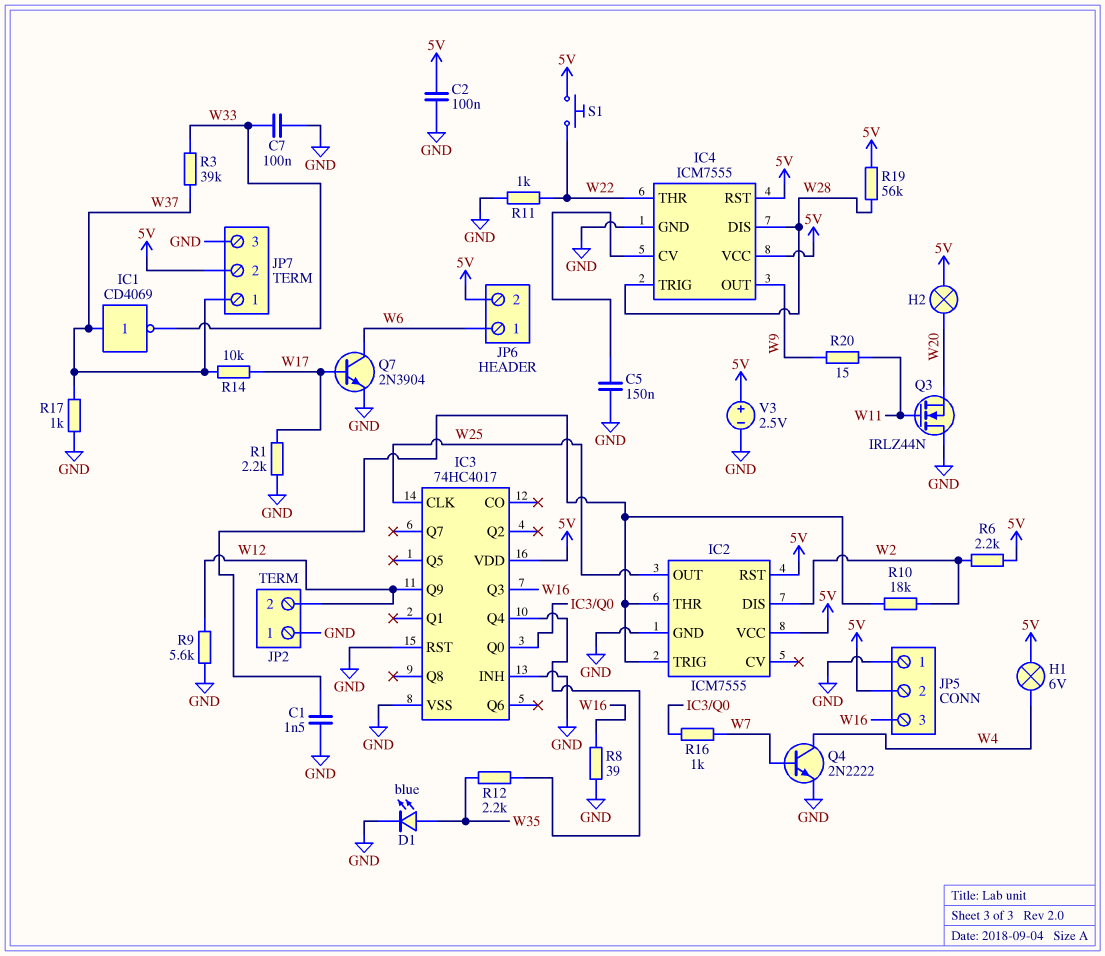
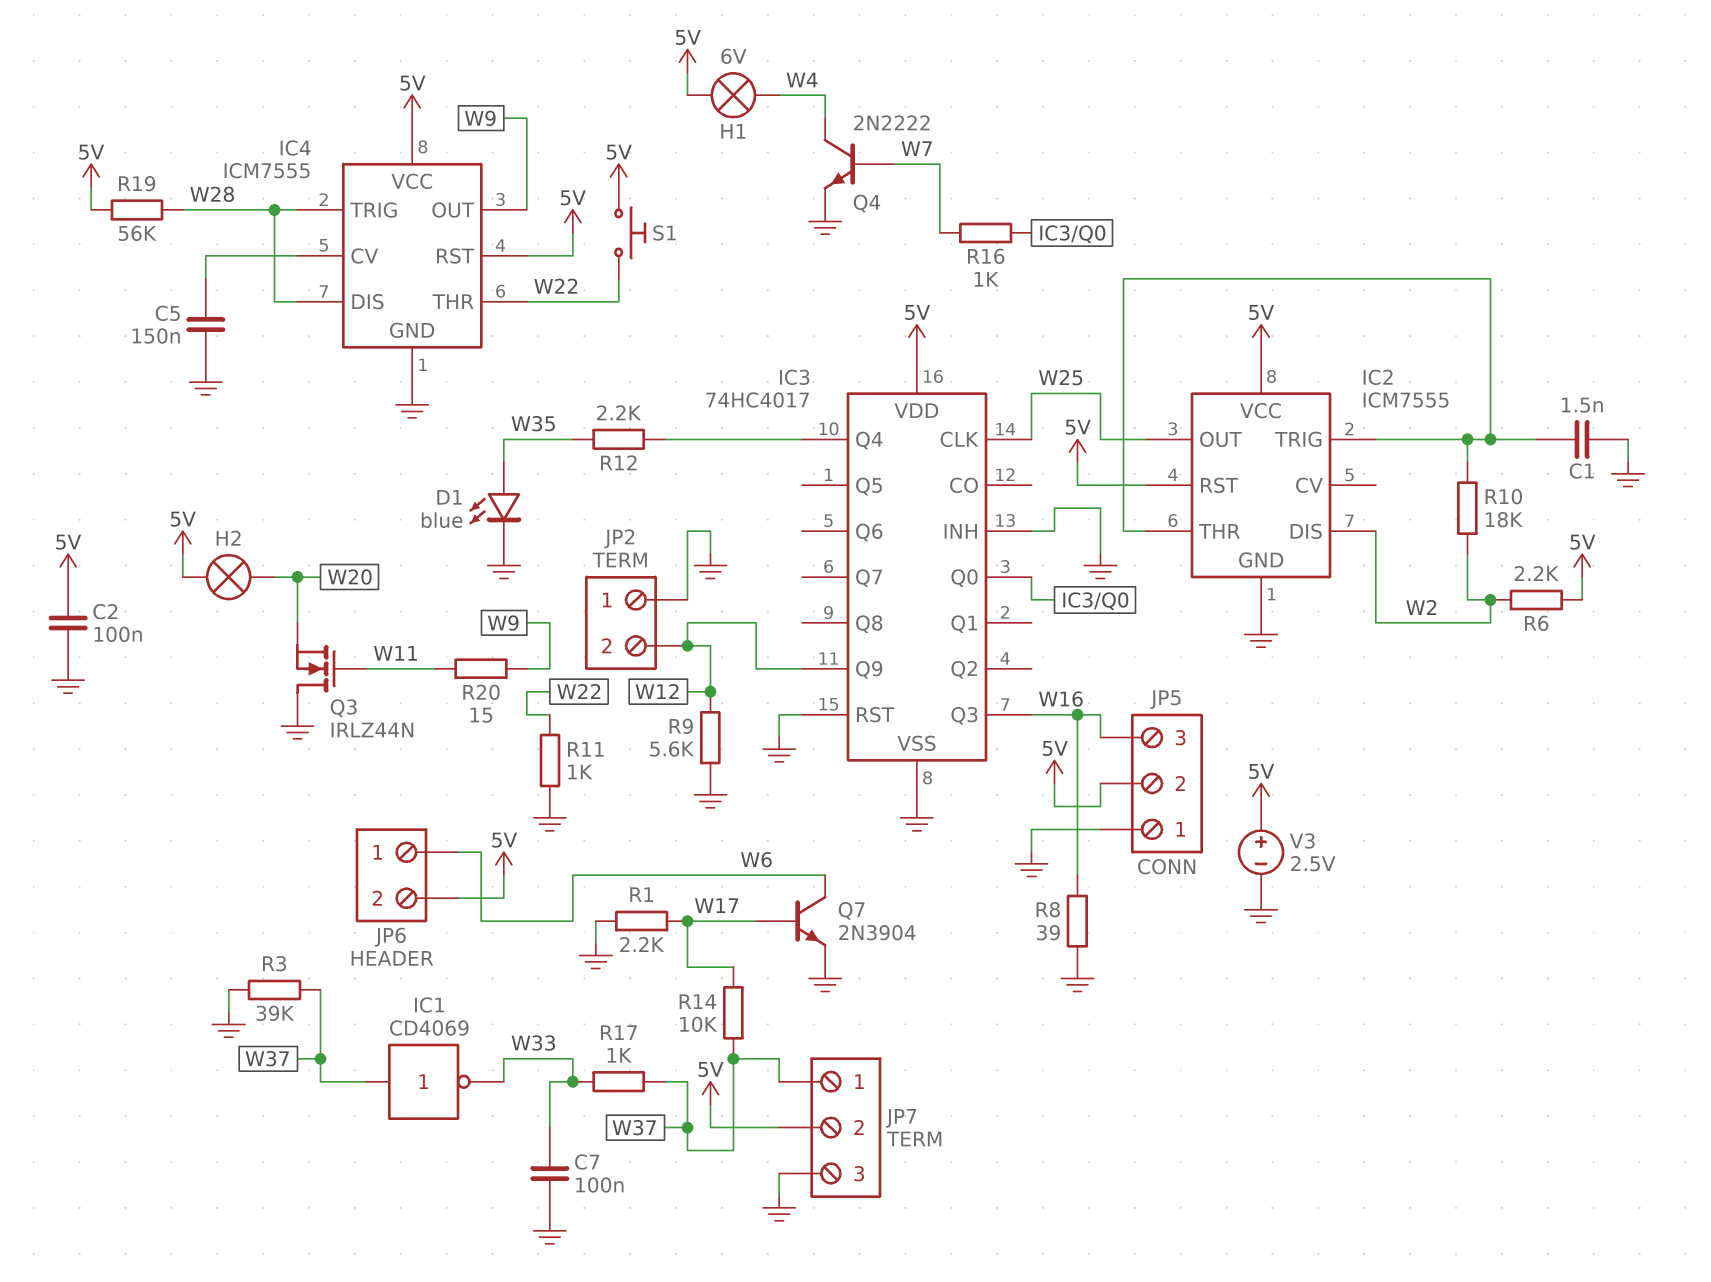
R3: 39k (W33, W37) -> 39k (GND, W37)
R17: 1k (GND, W37) -> 1k (W33, W37)

